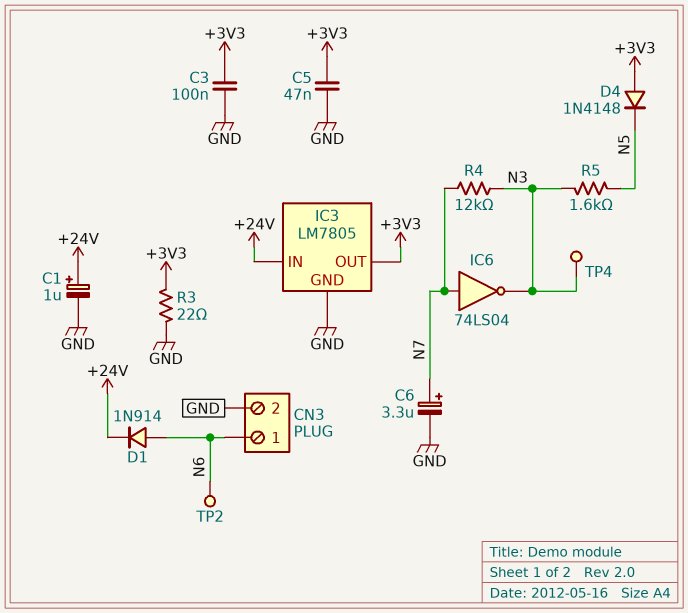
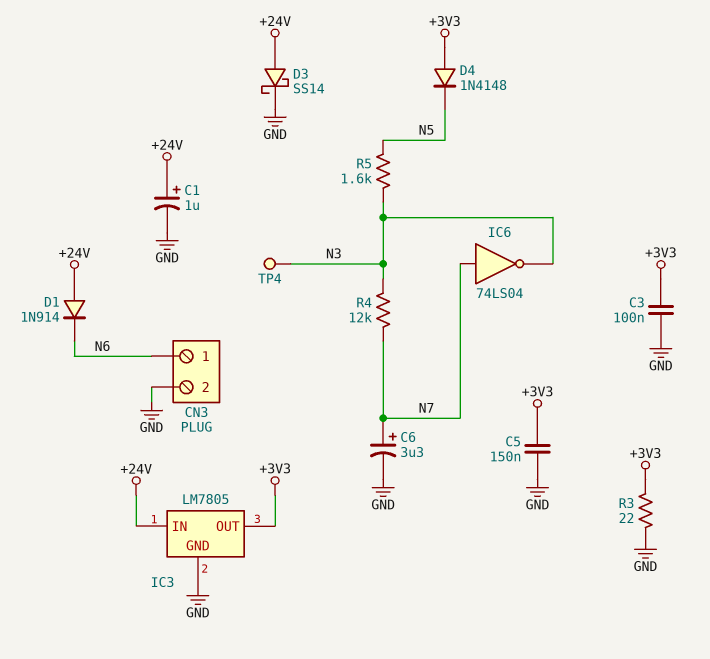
C5: 47nF (+3V3, GND) -> 150nF (+3V3, GND)
D1: diode 1N914 (A N6, K +24V) -> diode 1N914 (A +24V, K N6)
D3: none -> schottky SS14 (A +24V, K GND)
TP2: test point (N6) -> none

